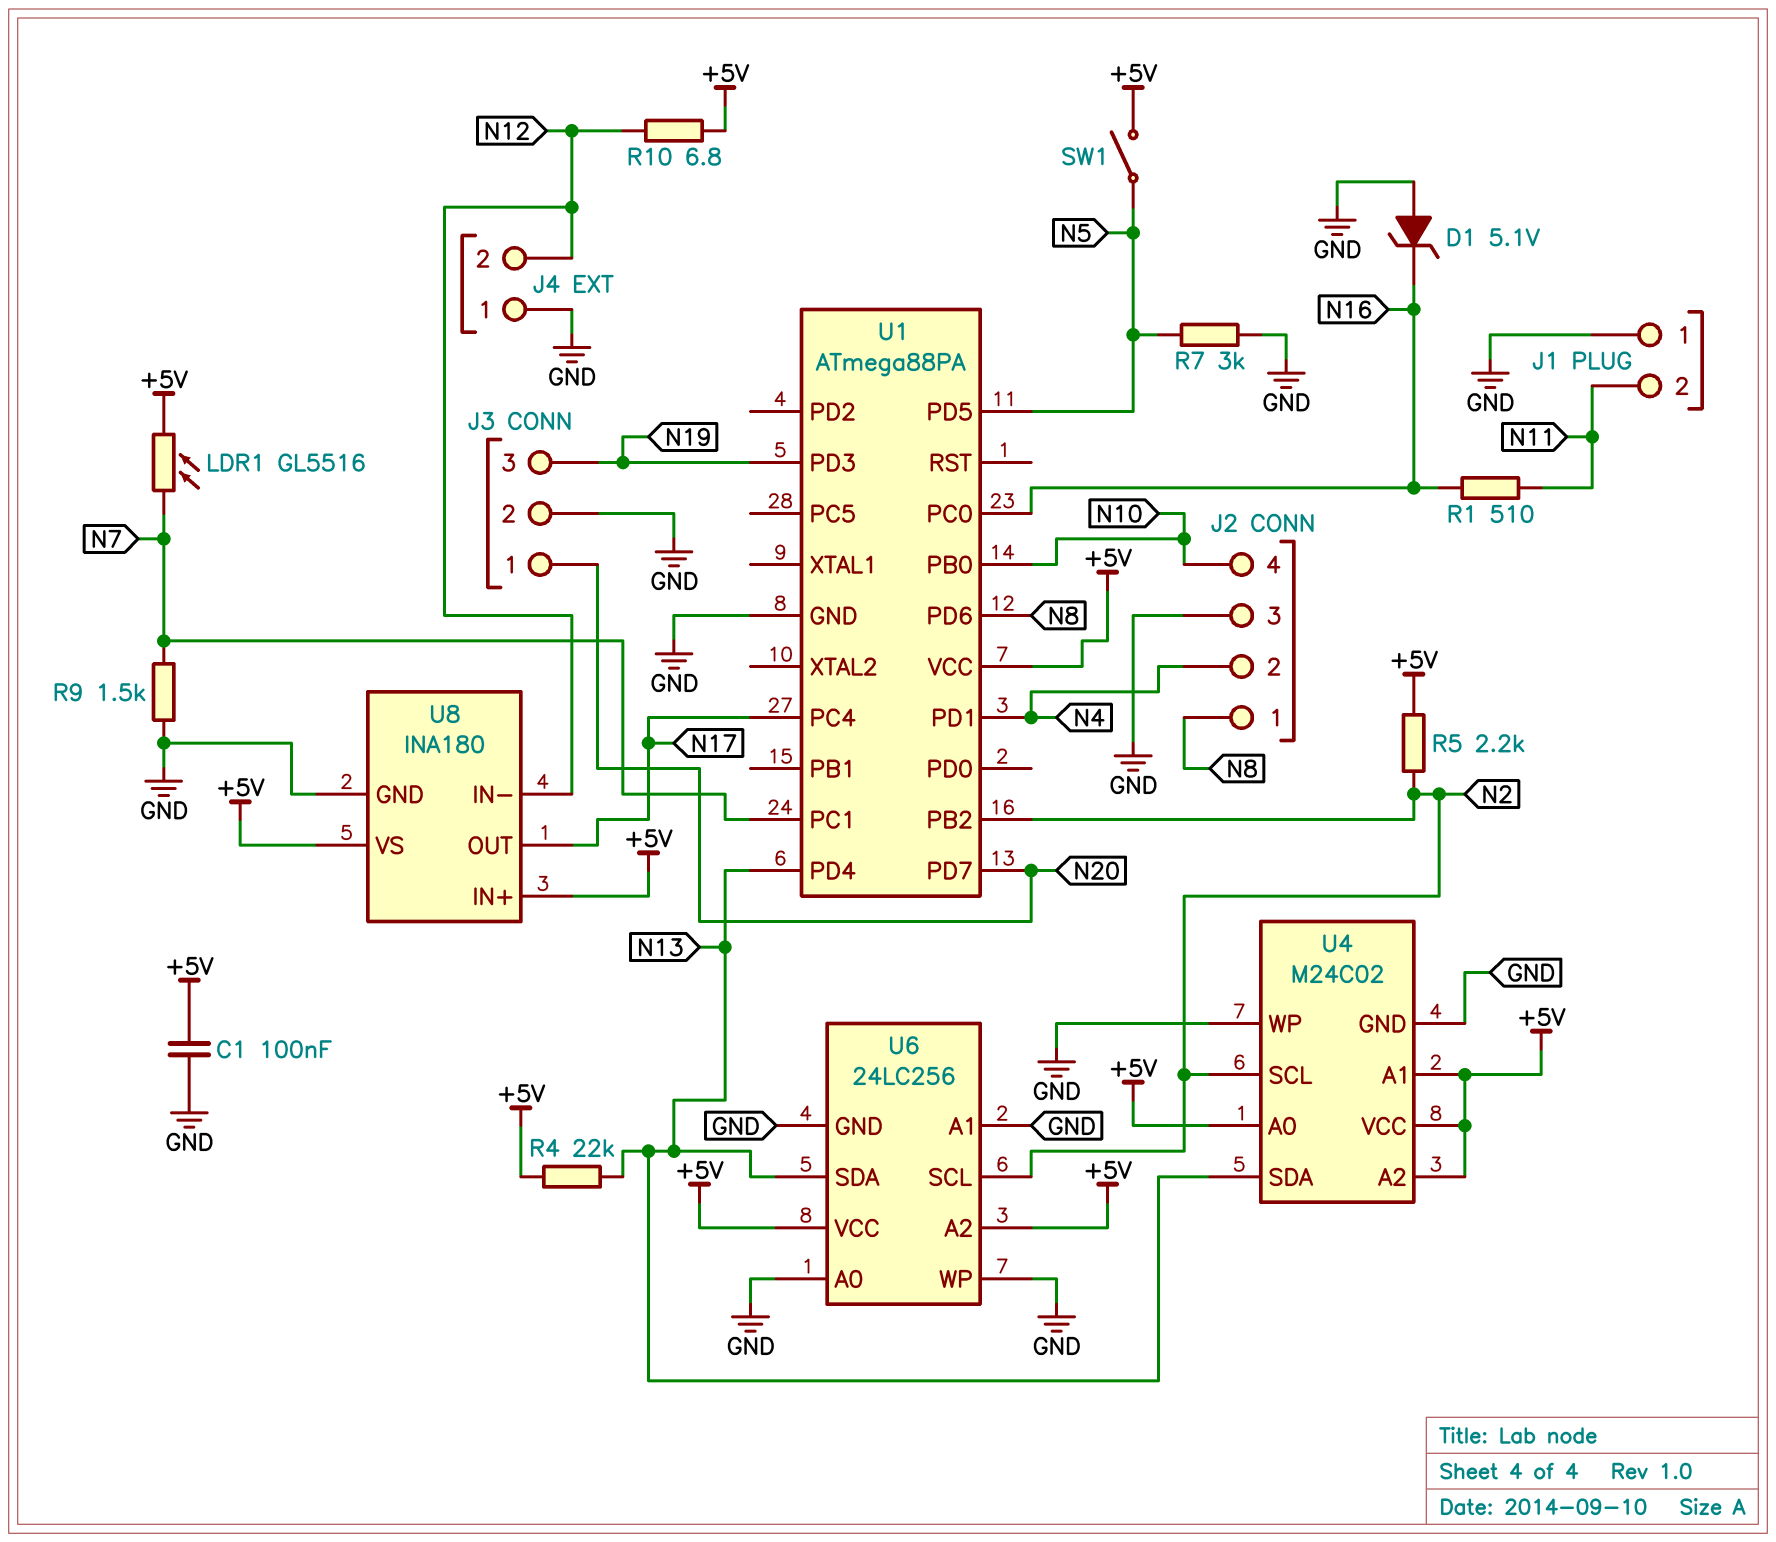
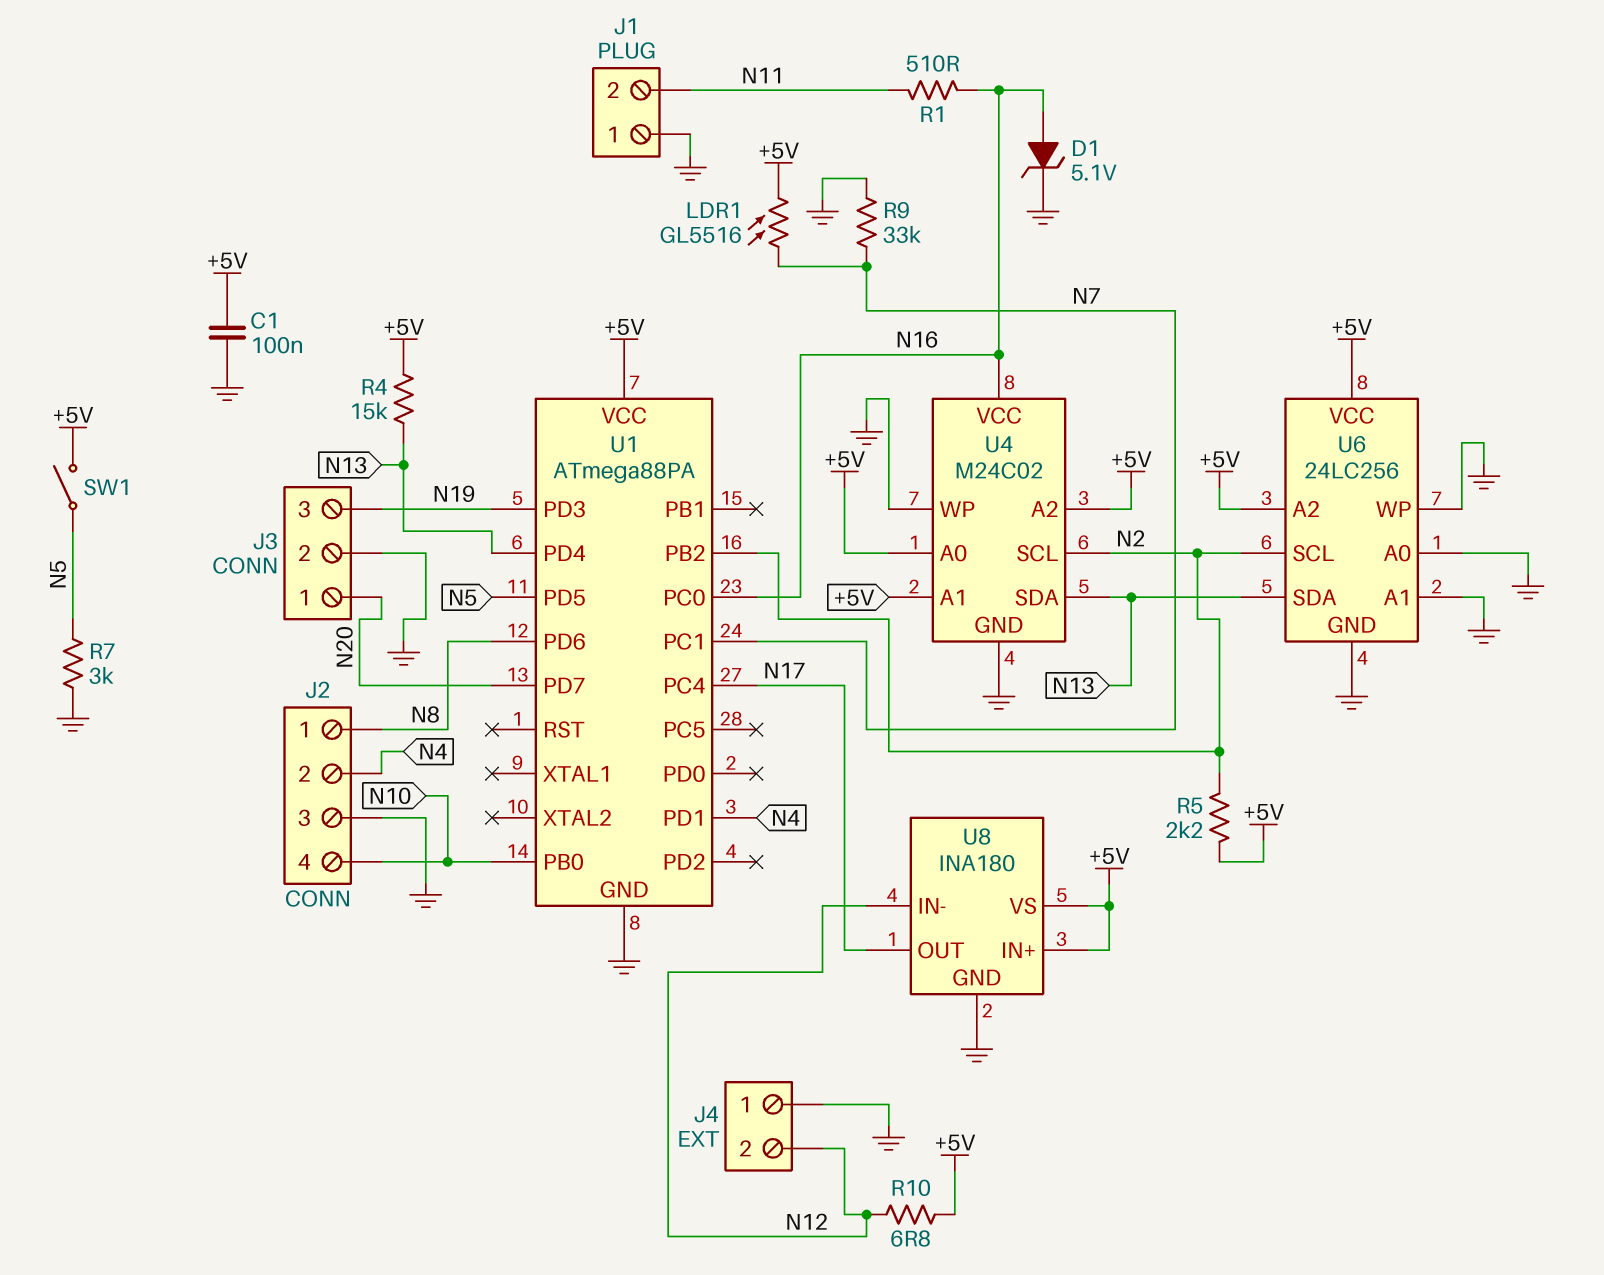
D1: zener 5.1V (A GND, K N16) -> zener 5.1V (A N16, K GND)
R4: 22k (+5V, N13) -> 15k (+5V, N13)
R9: 1.5k (GND, N7) -> 33k (GND, N7)
U4 pin VCC: +5V -> N16

